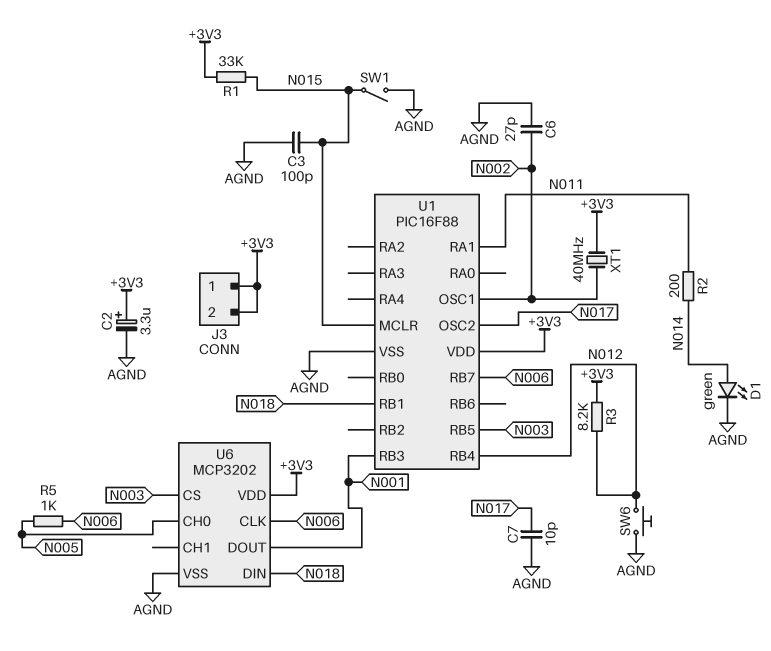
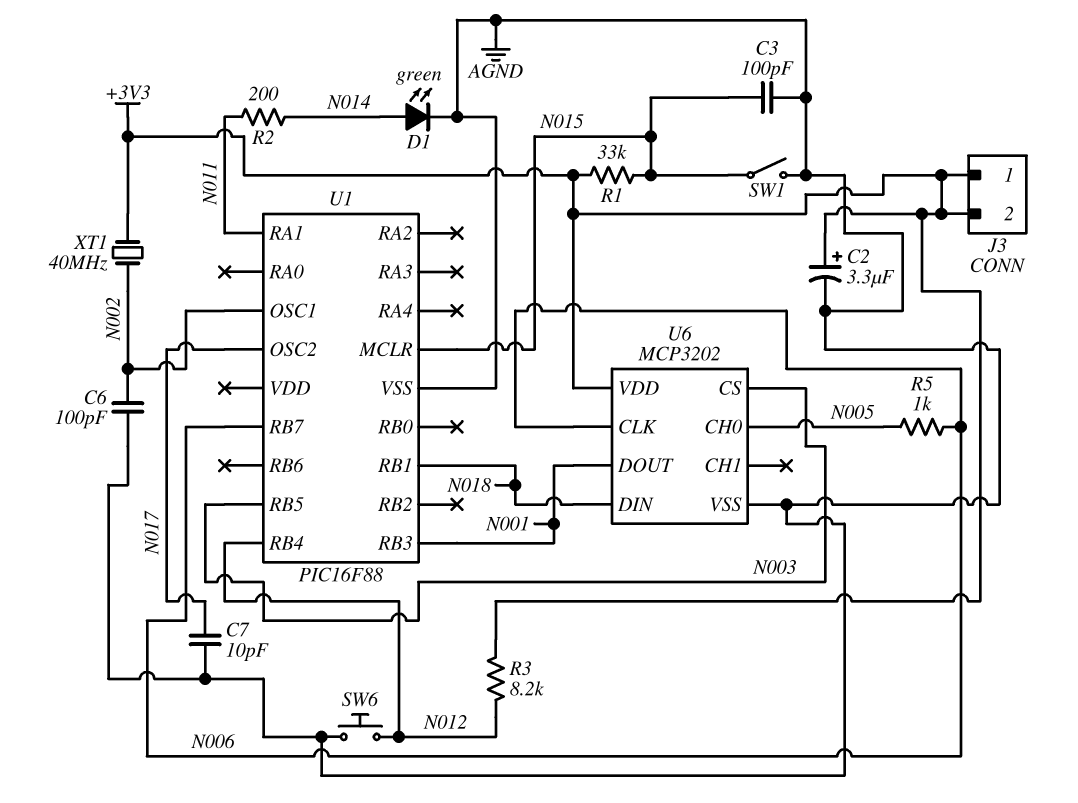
C6: 27pF (AGND, N002) -> 100pF (AGND, N002)
U1 pin VDD: +3V3 -> none

